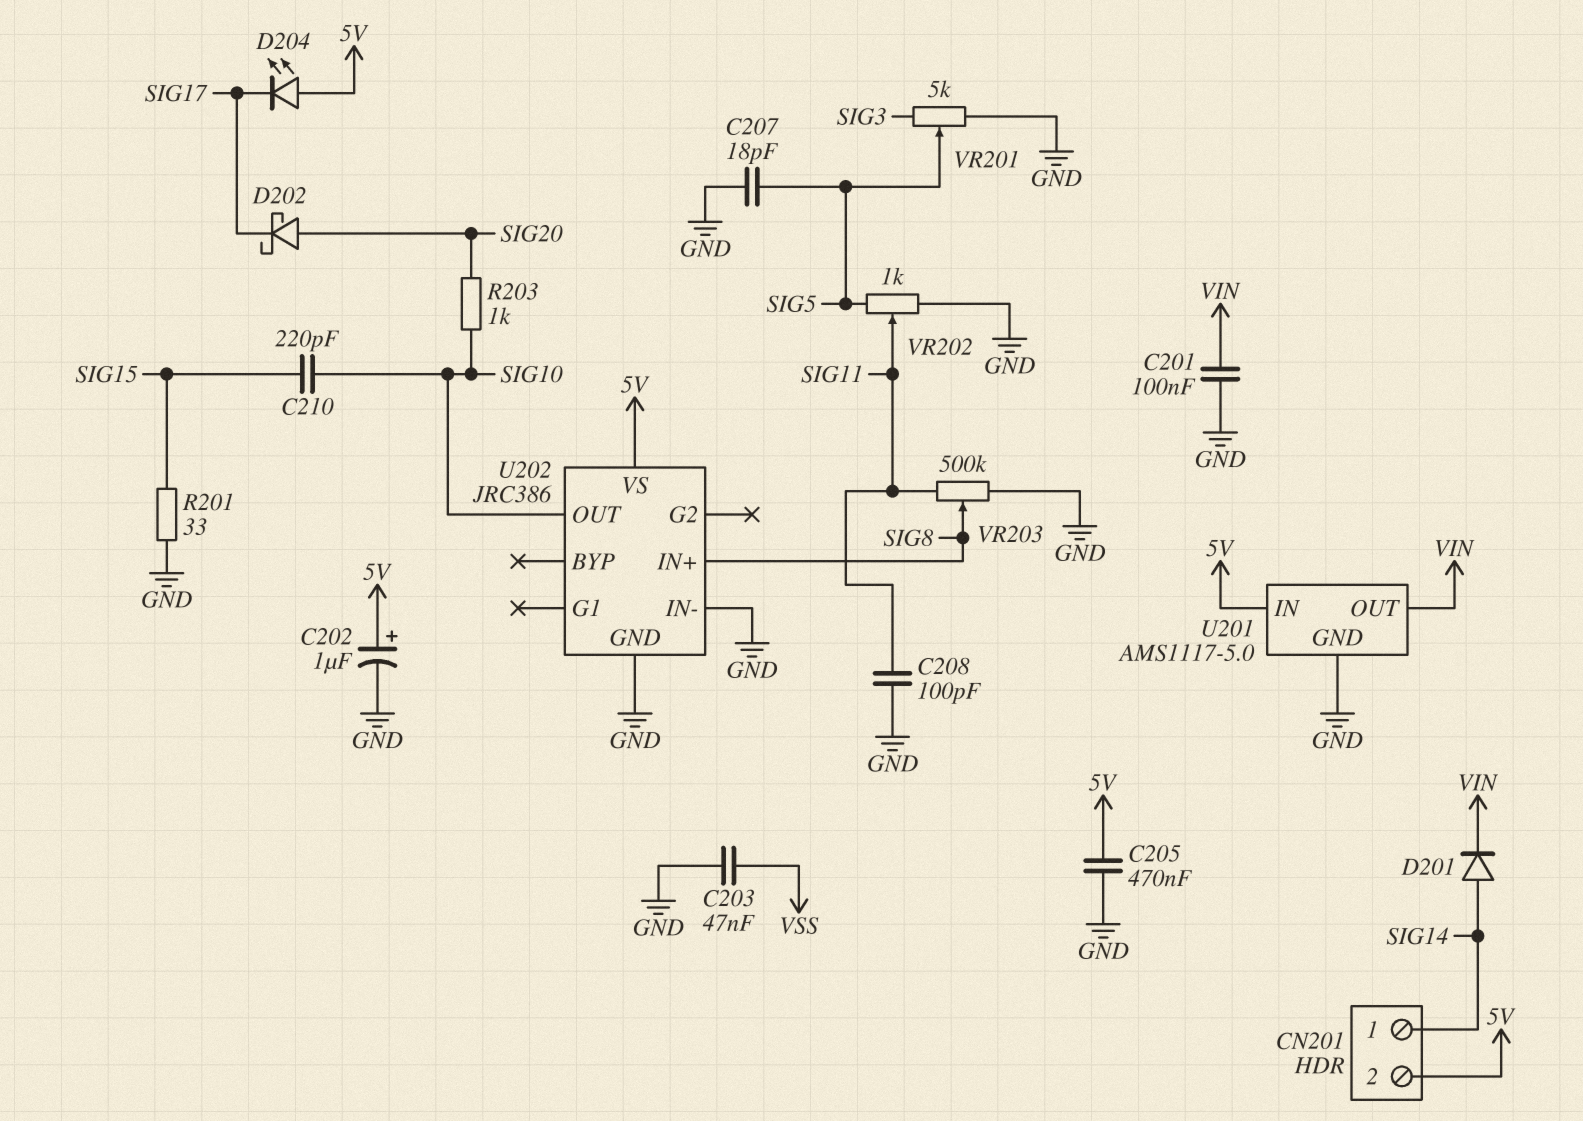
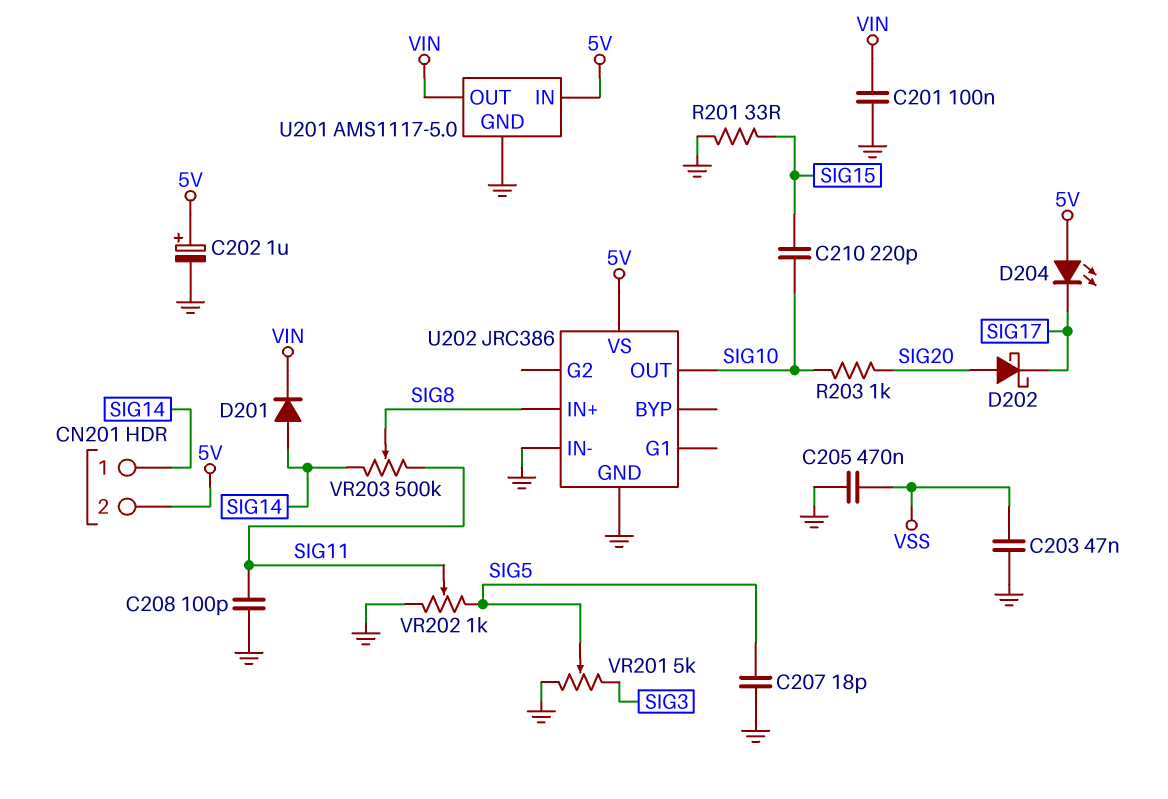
C205: 470nF (5V, GND) -> 470nF (GND, VSS)
VR203: 500k (GND, SIG11, wiper SIG8) -> 500k (SIG11, SIG14, wiper SIG8)

